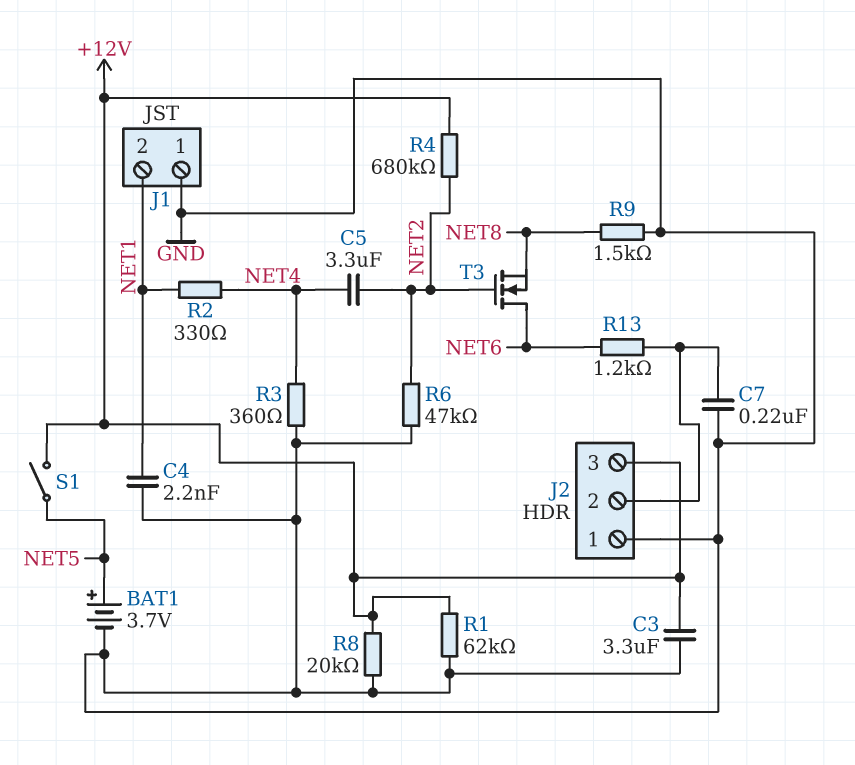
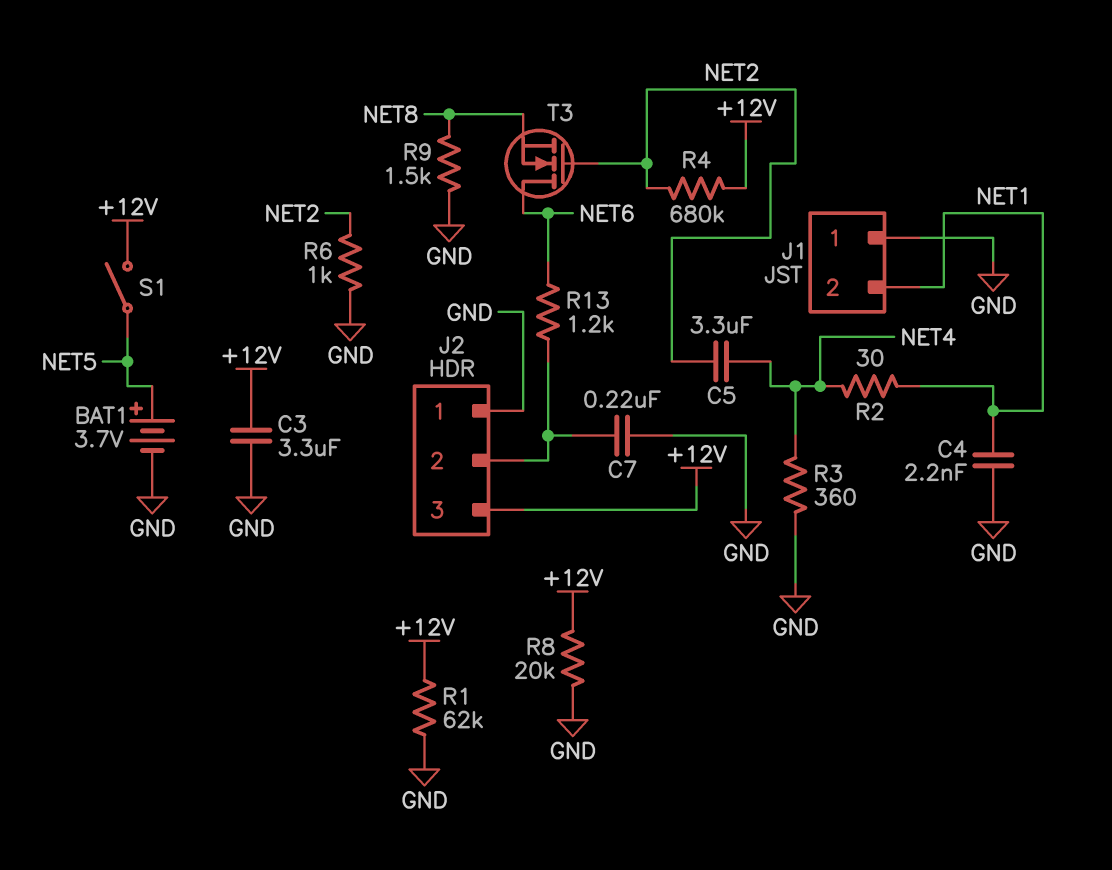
R2: 330 (NET1, NET4) -> 30 (NET1, NET4)
R6: 47k (GND, NET2) -> 1k (GND, NET2)

